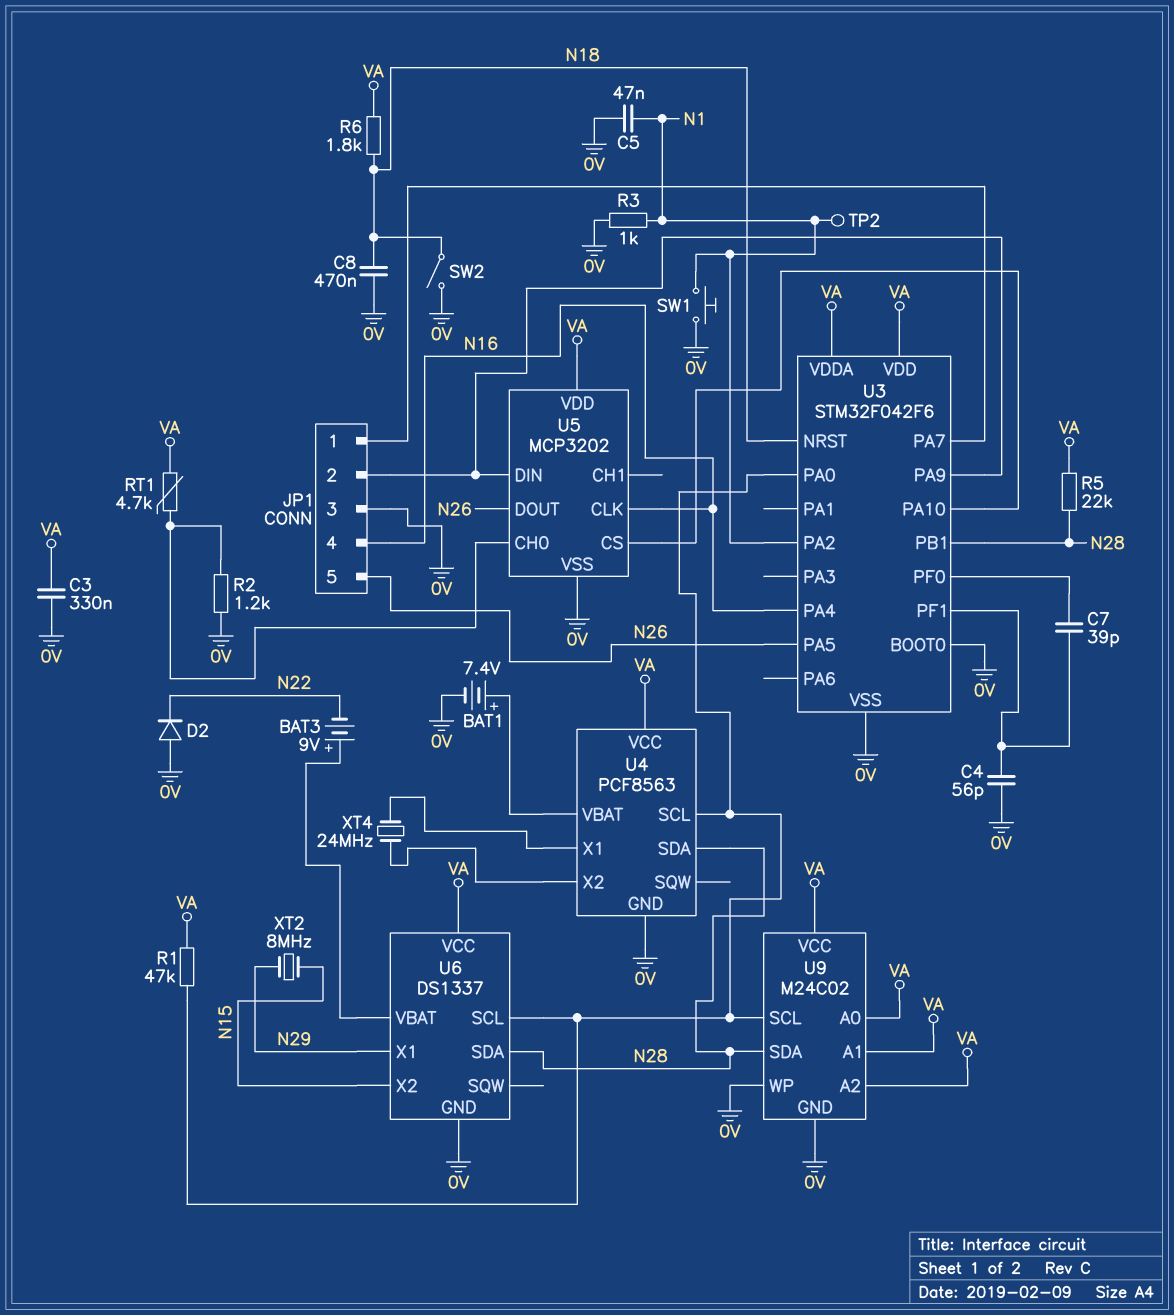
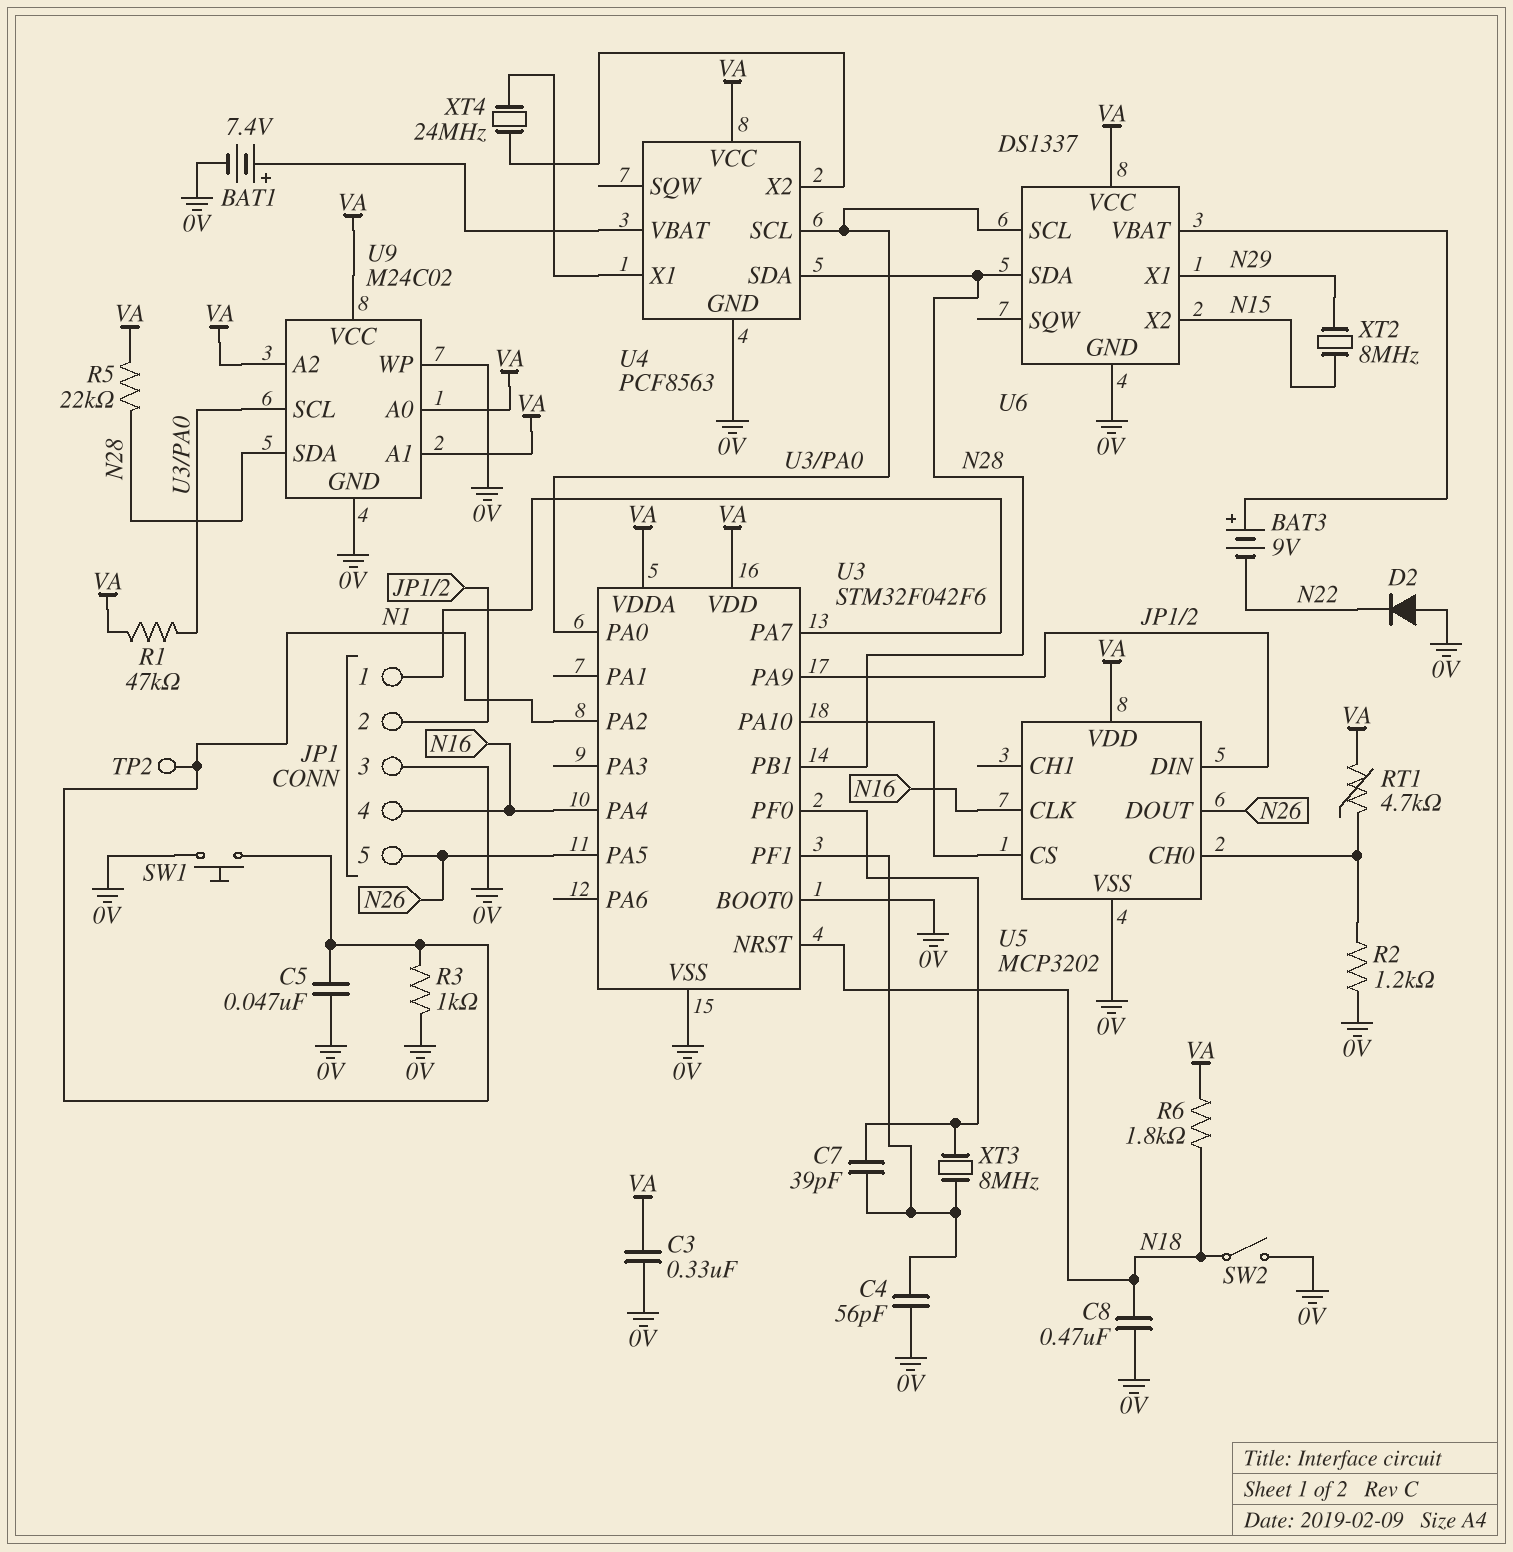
XT3: none -> 8MHz (U3/PF0, U3/PF1)

